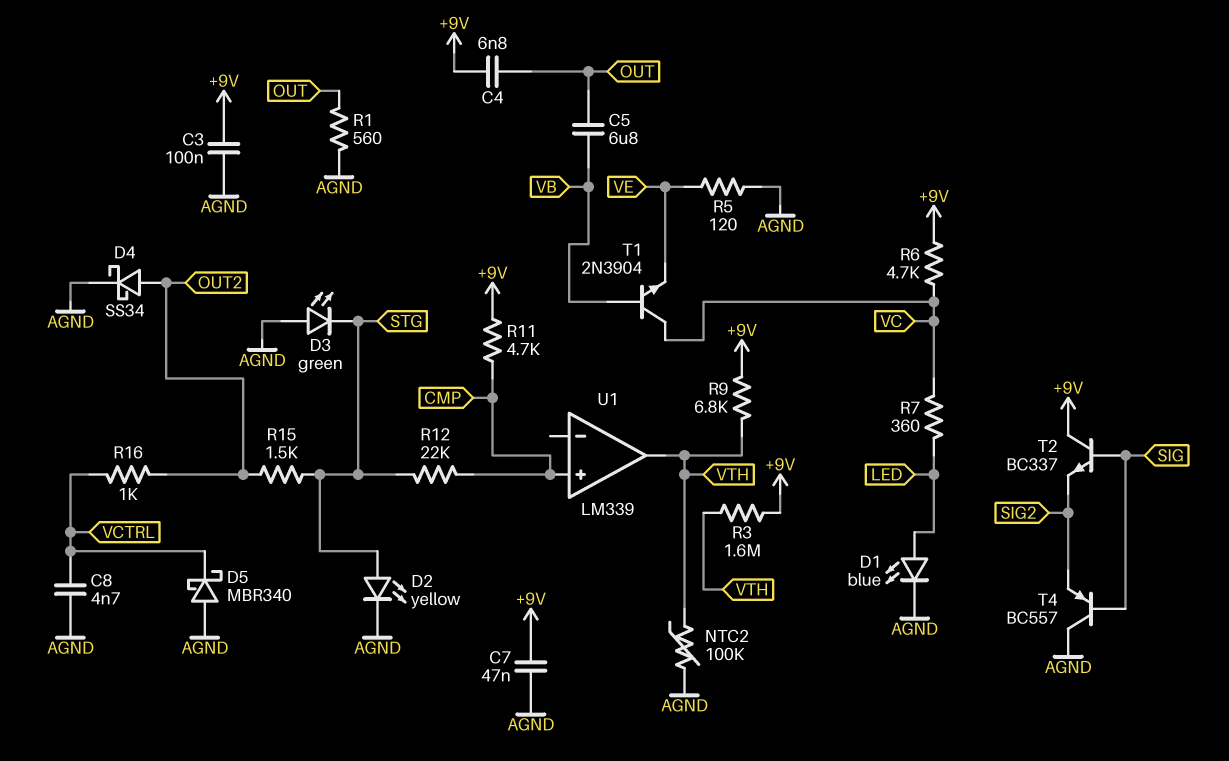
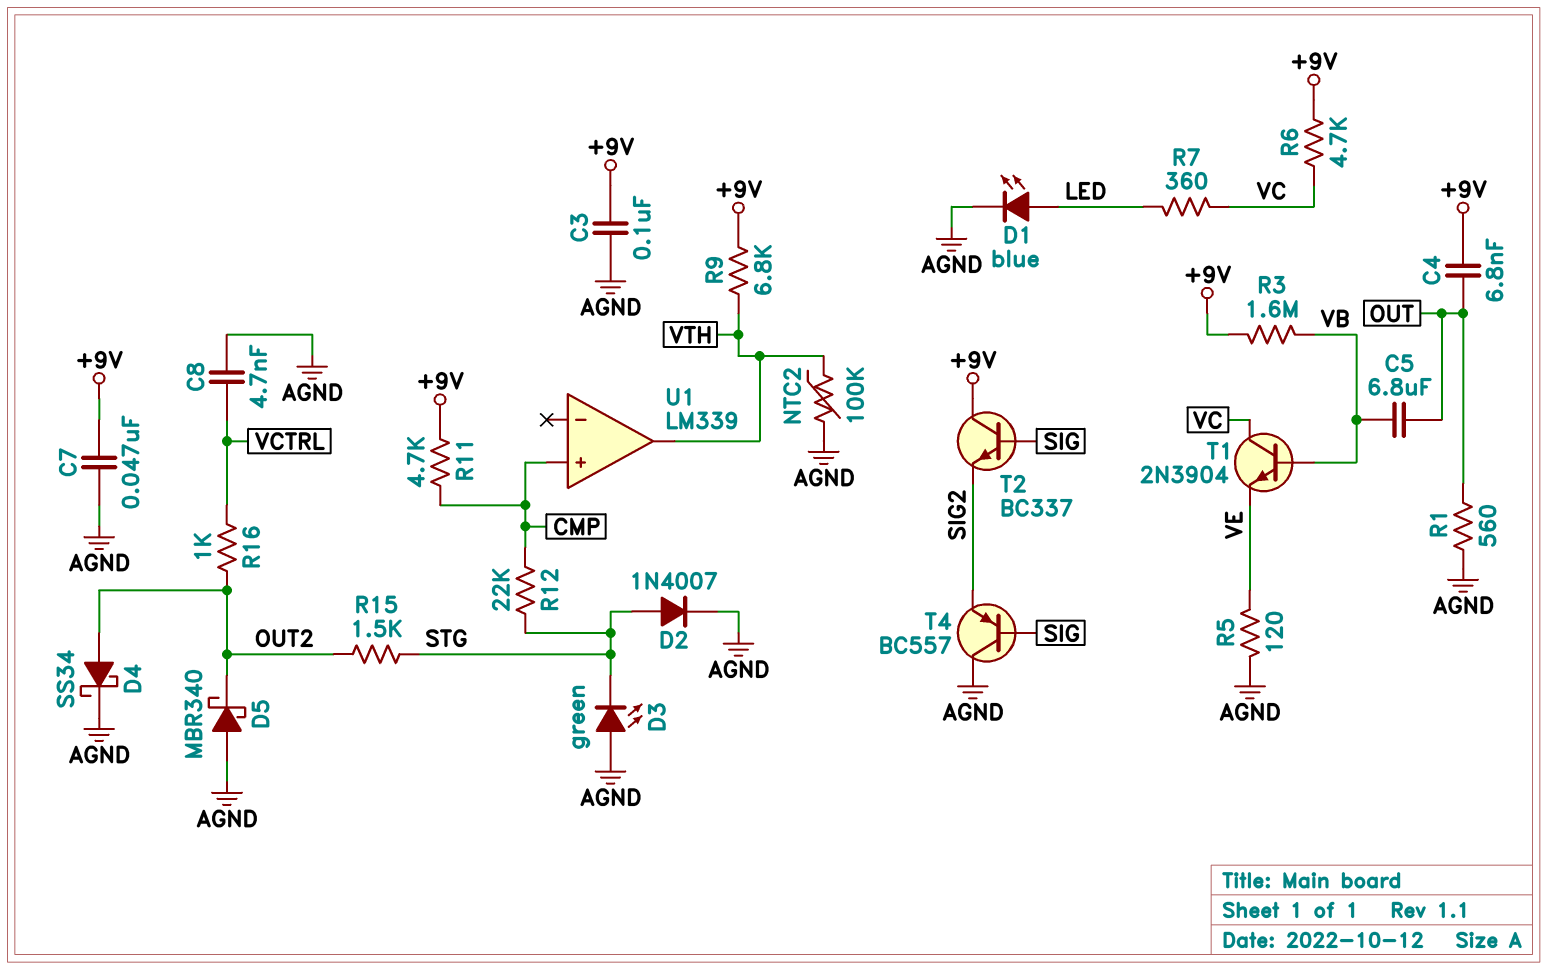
D2: LED yellow (A STG, K AGND) -> diode 1N4007 (A STG, K AGND)
D5: schottky MBR340 (A AGND, K VCTRL) -> schottky MBR340 (A AGND, K OUT2)
R3: 1.6M (+9V, VTH) -> 1.6M (+9V, VB)

